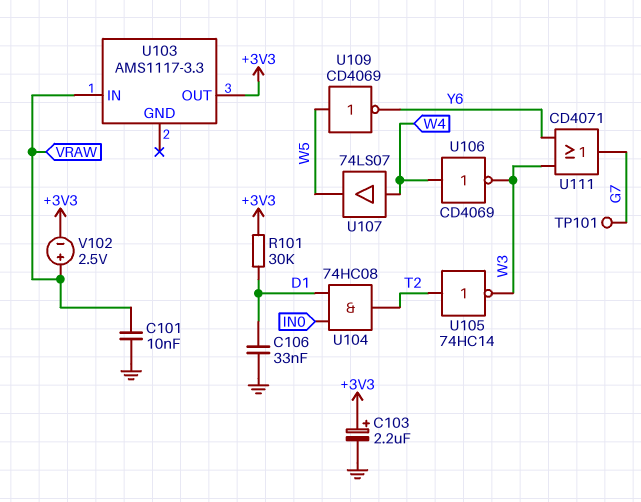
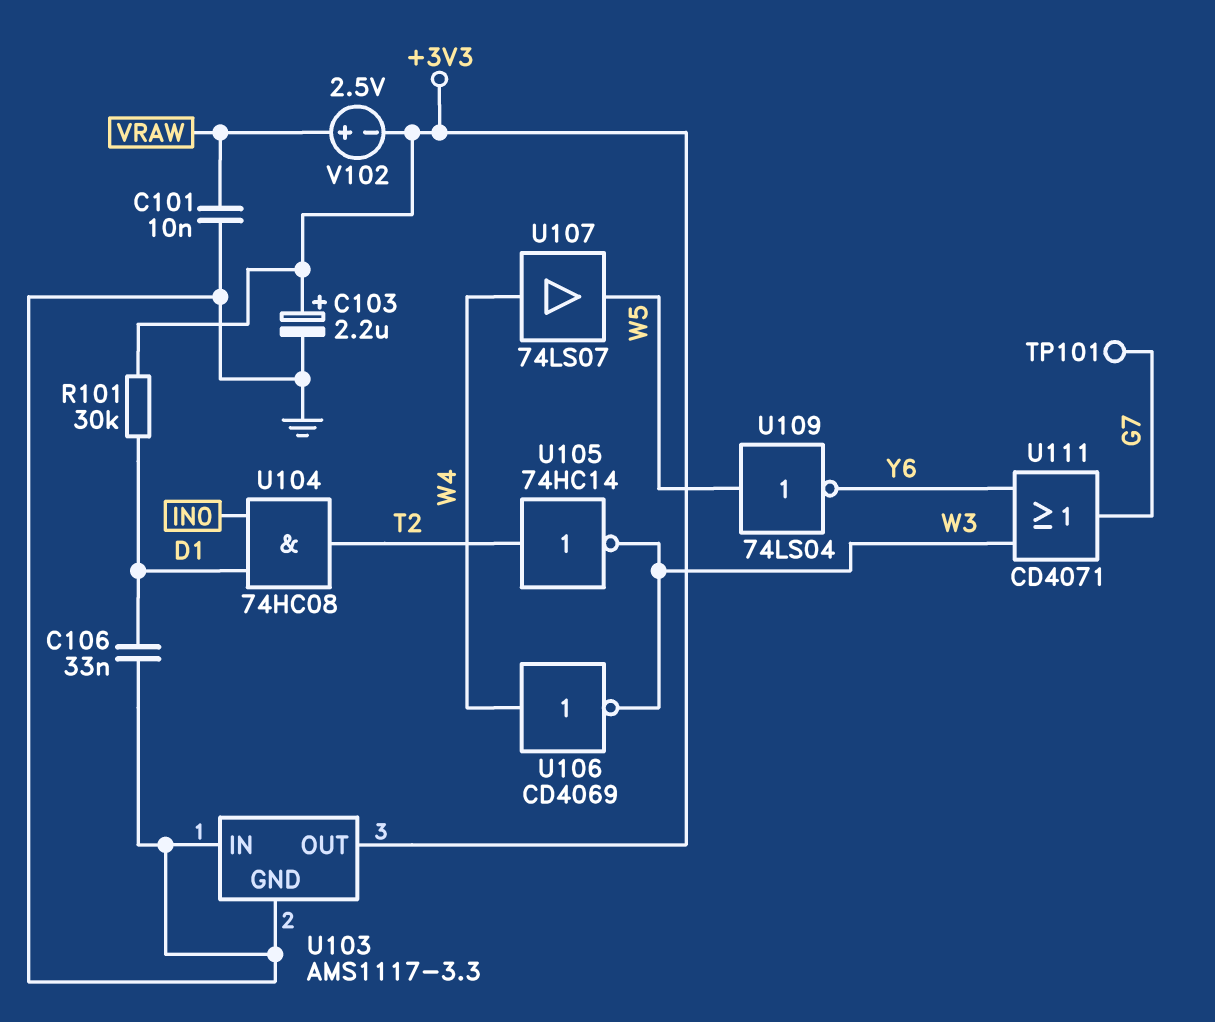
U103 pin GND: none -> GND
U103 pin IN: VRAW -> GND
U109: NOT CD4069 (in W5, out Y6) -> NOT 74LS04 (in W5, out Y6)

